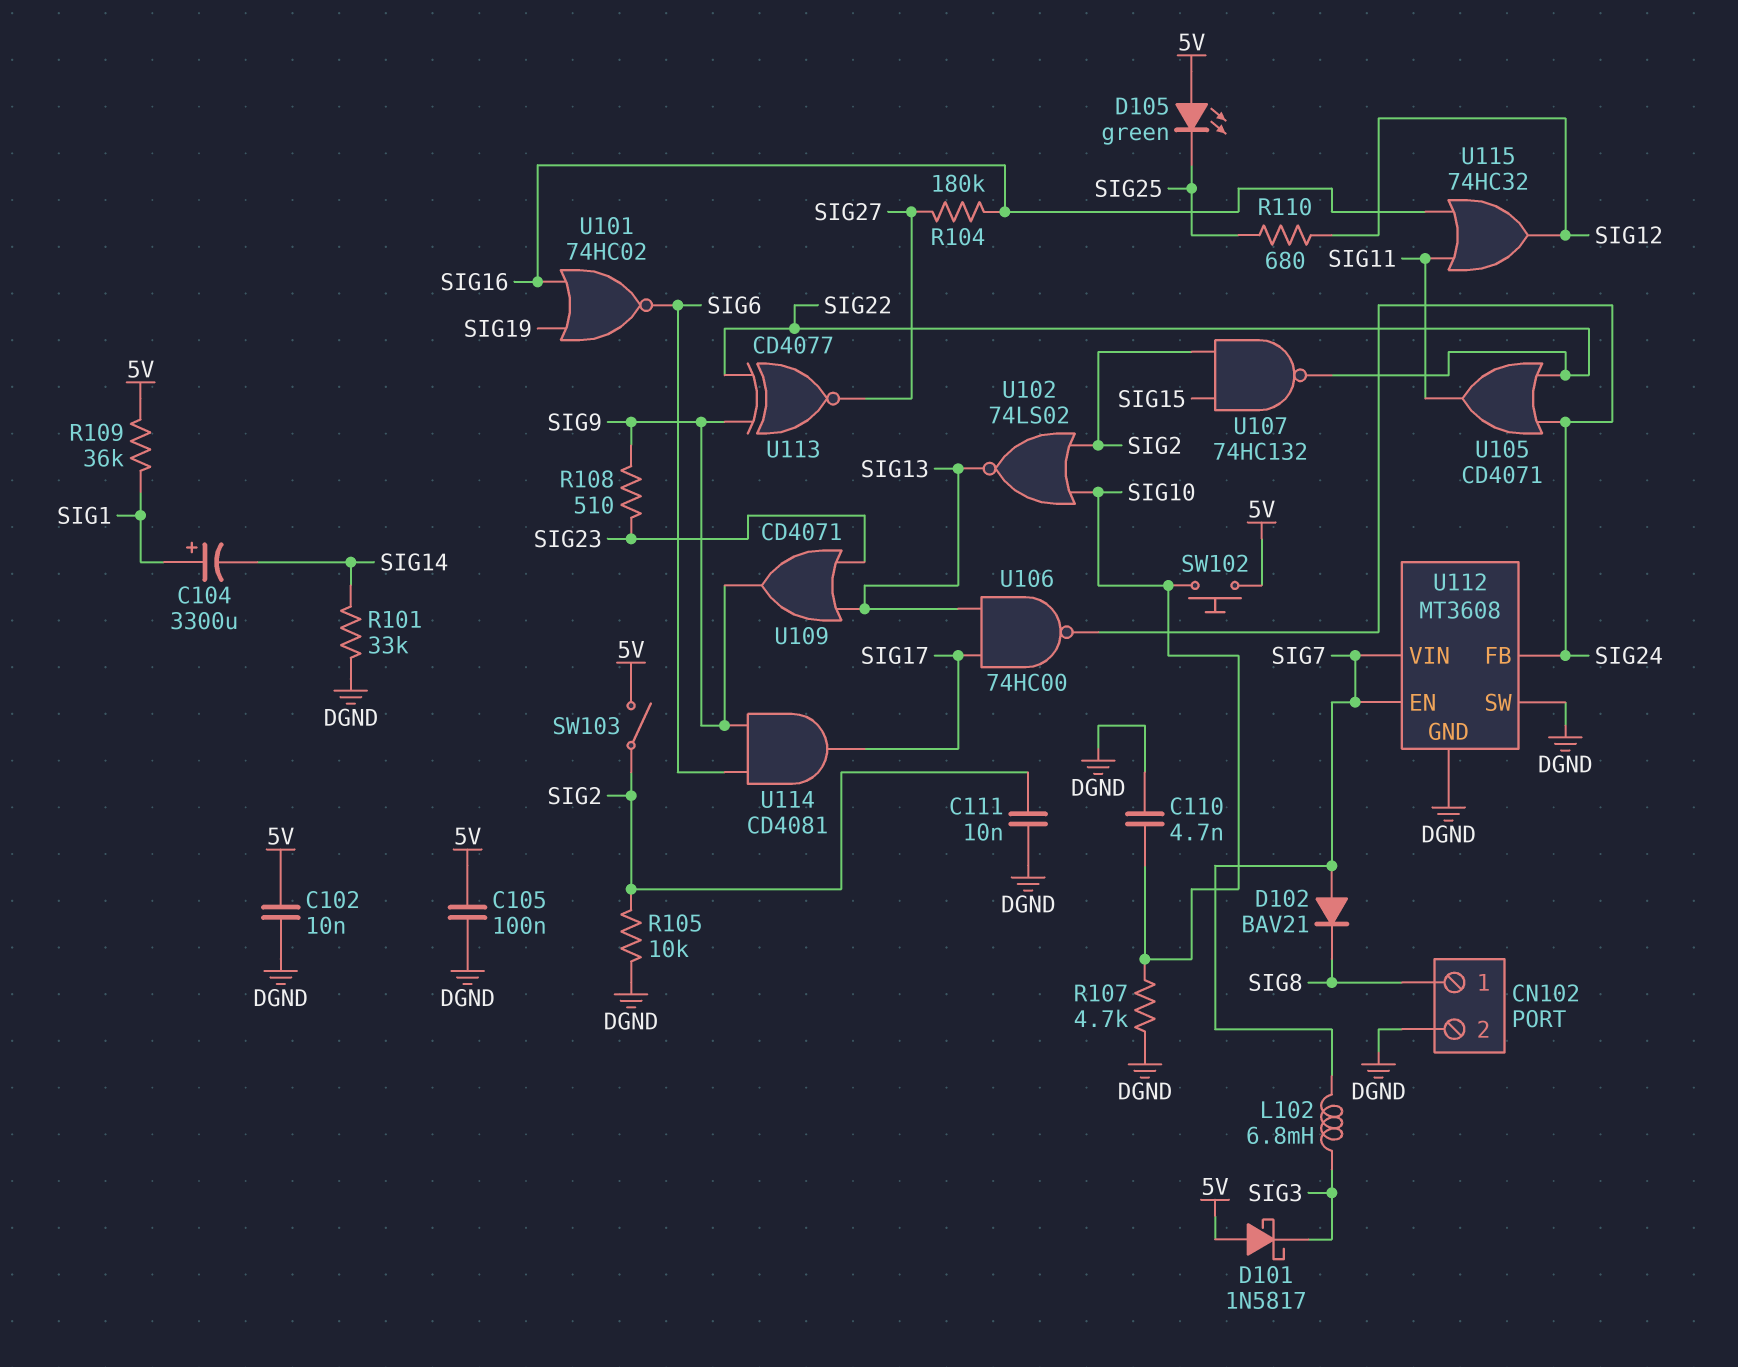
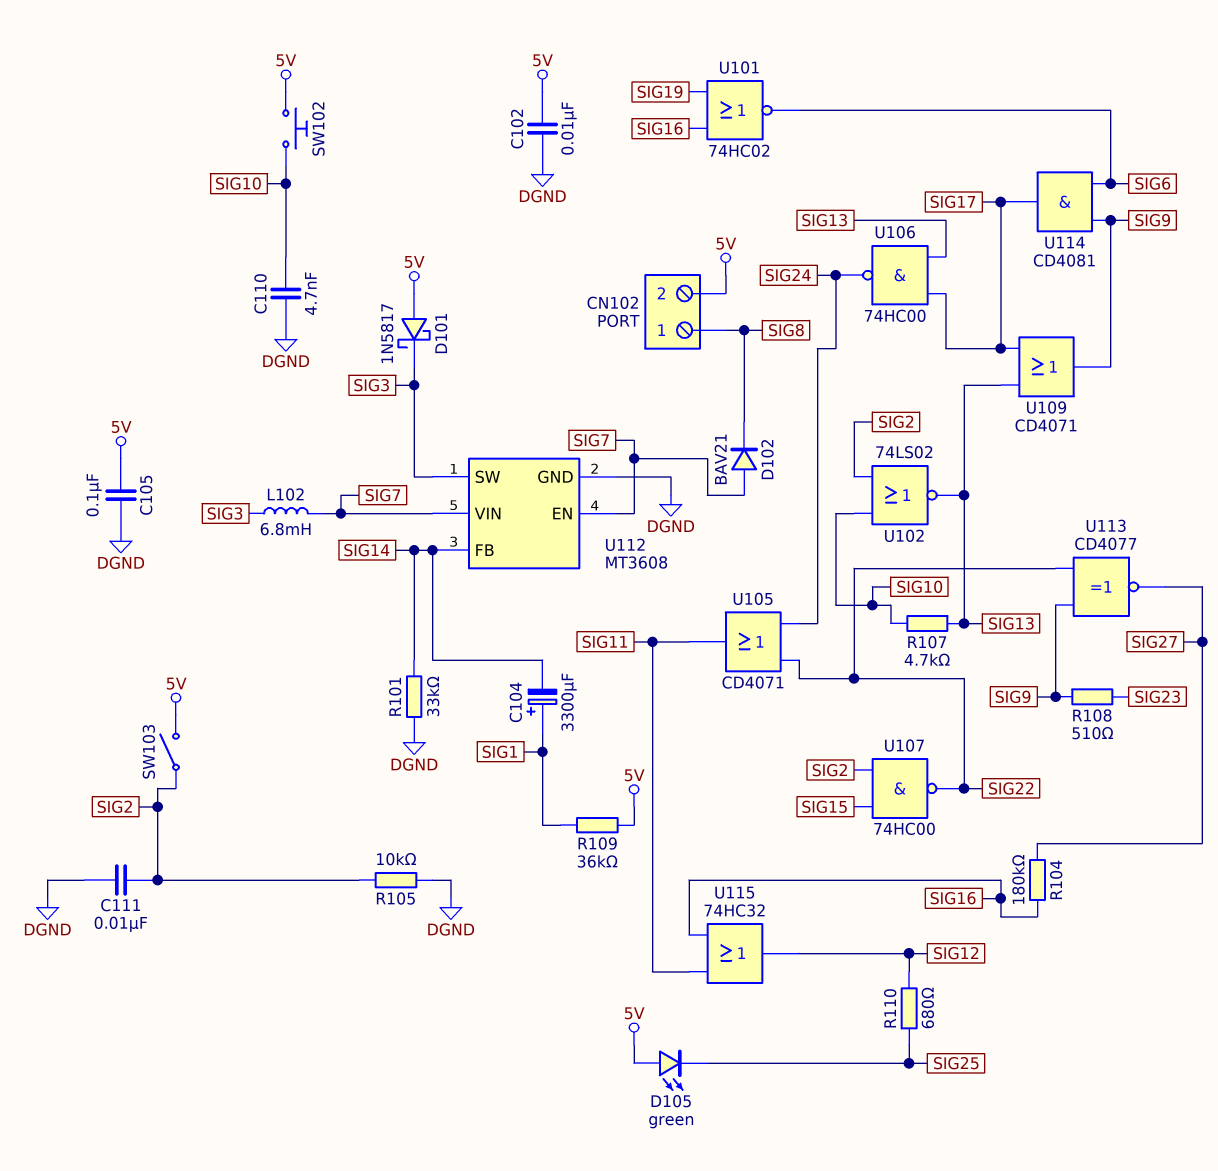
CN102 pin 2: DGND -> 5V
R107: 4.7k (DGND, SIG10) -> 4.7k (SIG10, SIG13)
U107: NAND 74HC132 (in SIG2, in SIG15, out SIG22) -> NAND 74HC00 (in SIG2, in SIG15, out SIG22)
U109: OR CD4071 (in SIG13, in SIG23, out SIG9) -> OR CD4071 (in SIG13, in SIG17, out SIG9)
U112 pin FB: SIG24 -> SIG14
U112 pin SW: DGND -> SIG3

